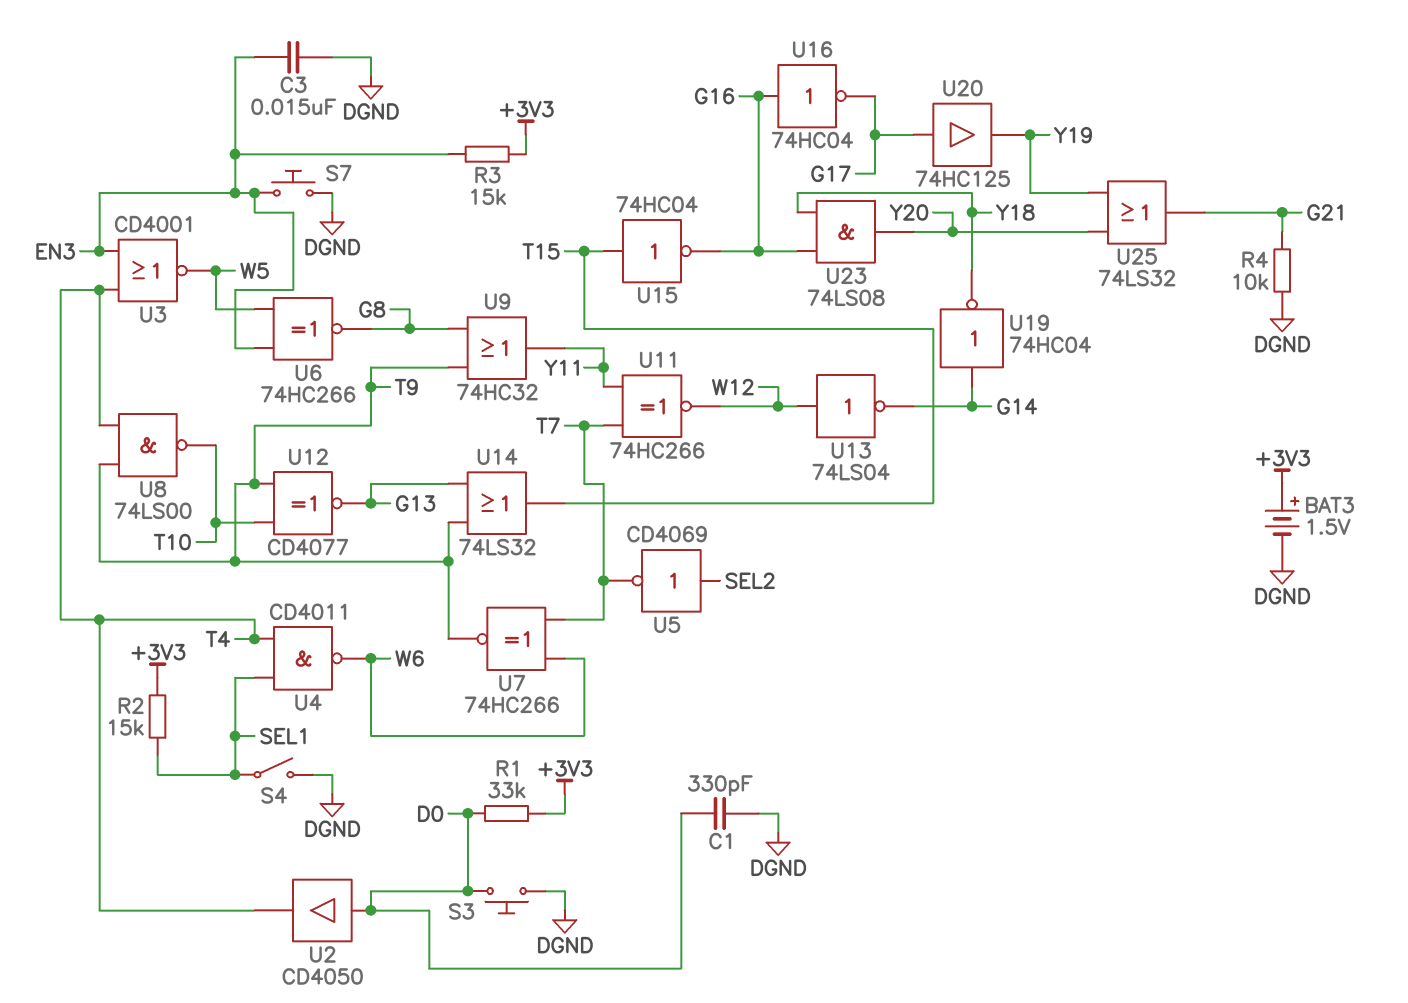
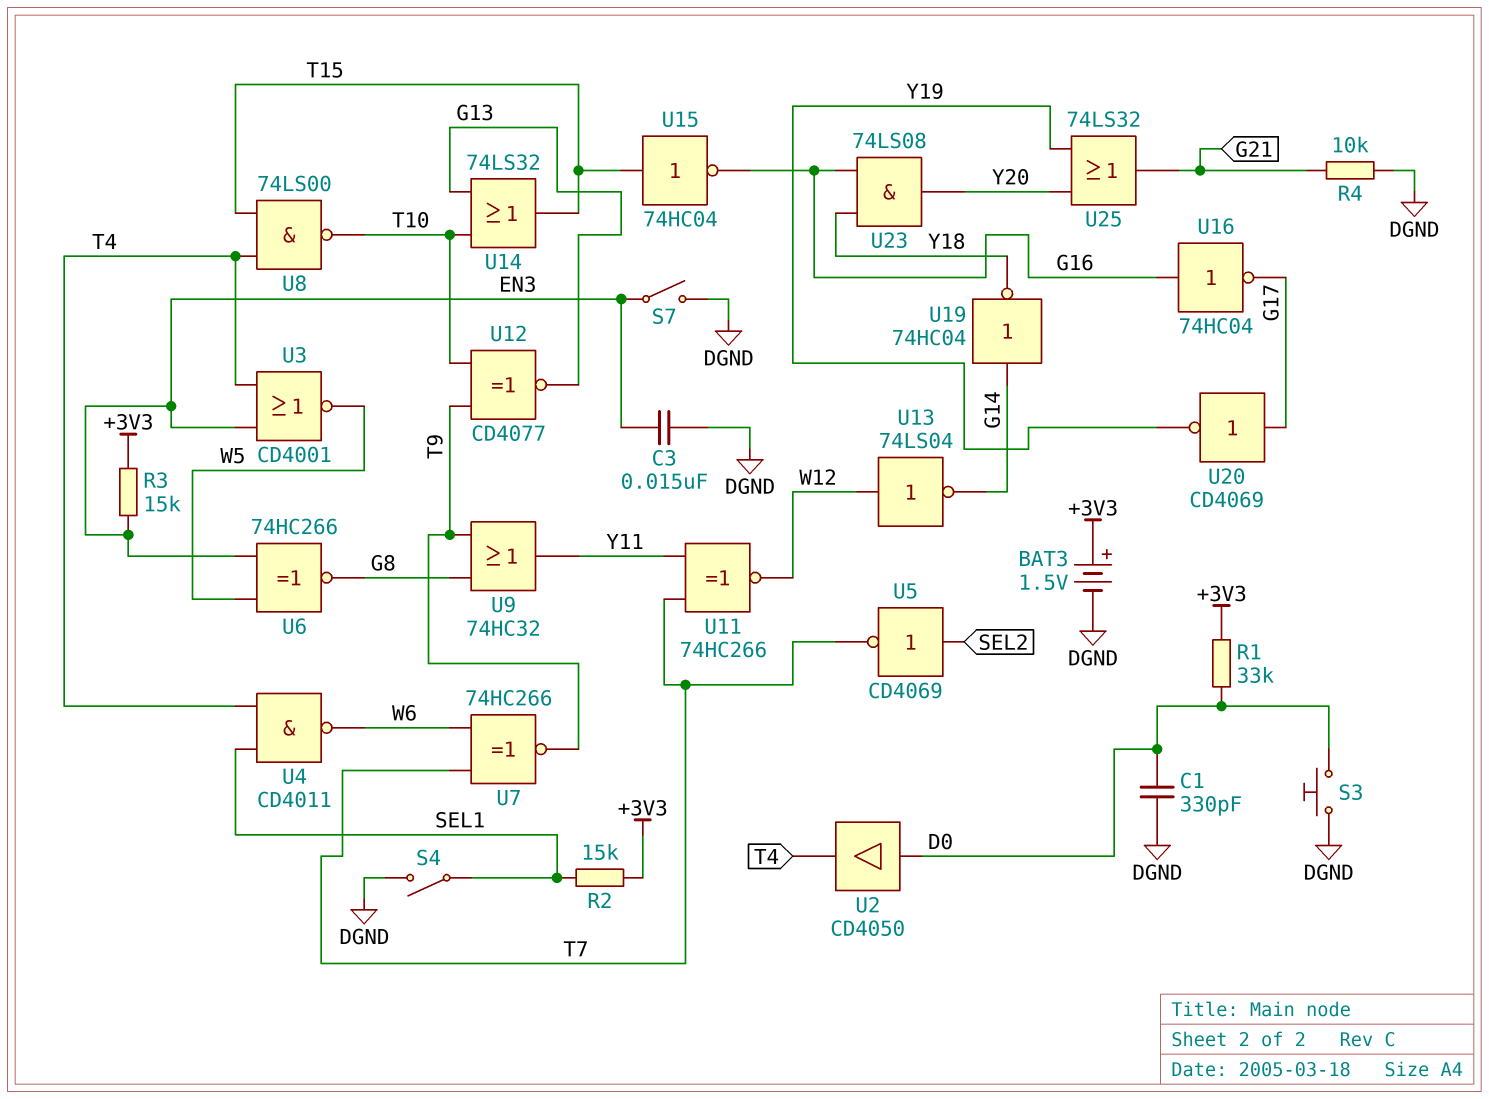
S7: button (DGND, EN3) -> switch (DGND, EN3)
U8: NAND 74LS00 (in T4, in T9, out T10) -> NAND 74LS00 (in T4, in T15, out T10)
U14: OR 74LS32 (in G13, in T9, out T15) -> OR 74LS32 (in G13, in T10, out T15)
U20: buffer 74HC125 (in G17, out Y19) -> NOT CD4069 (in G17, out Y19)

